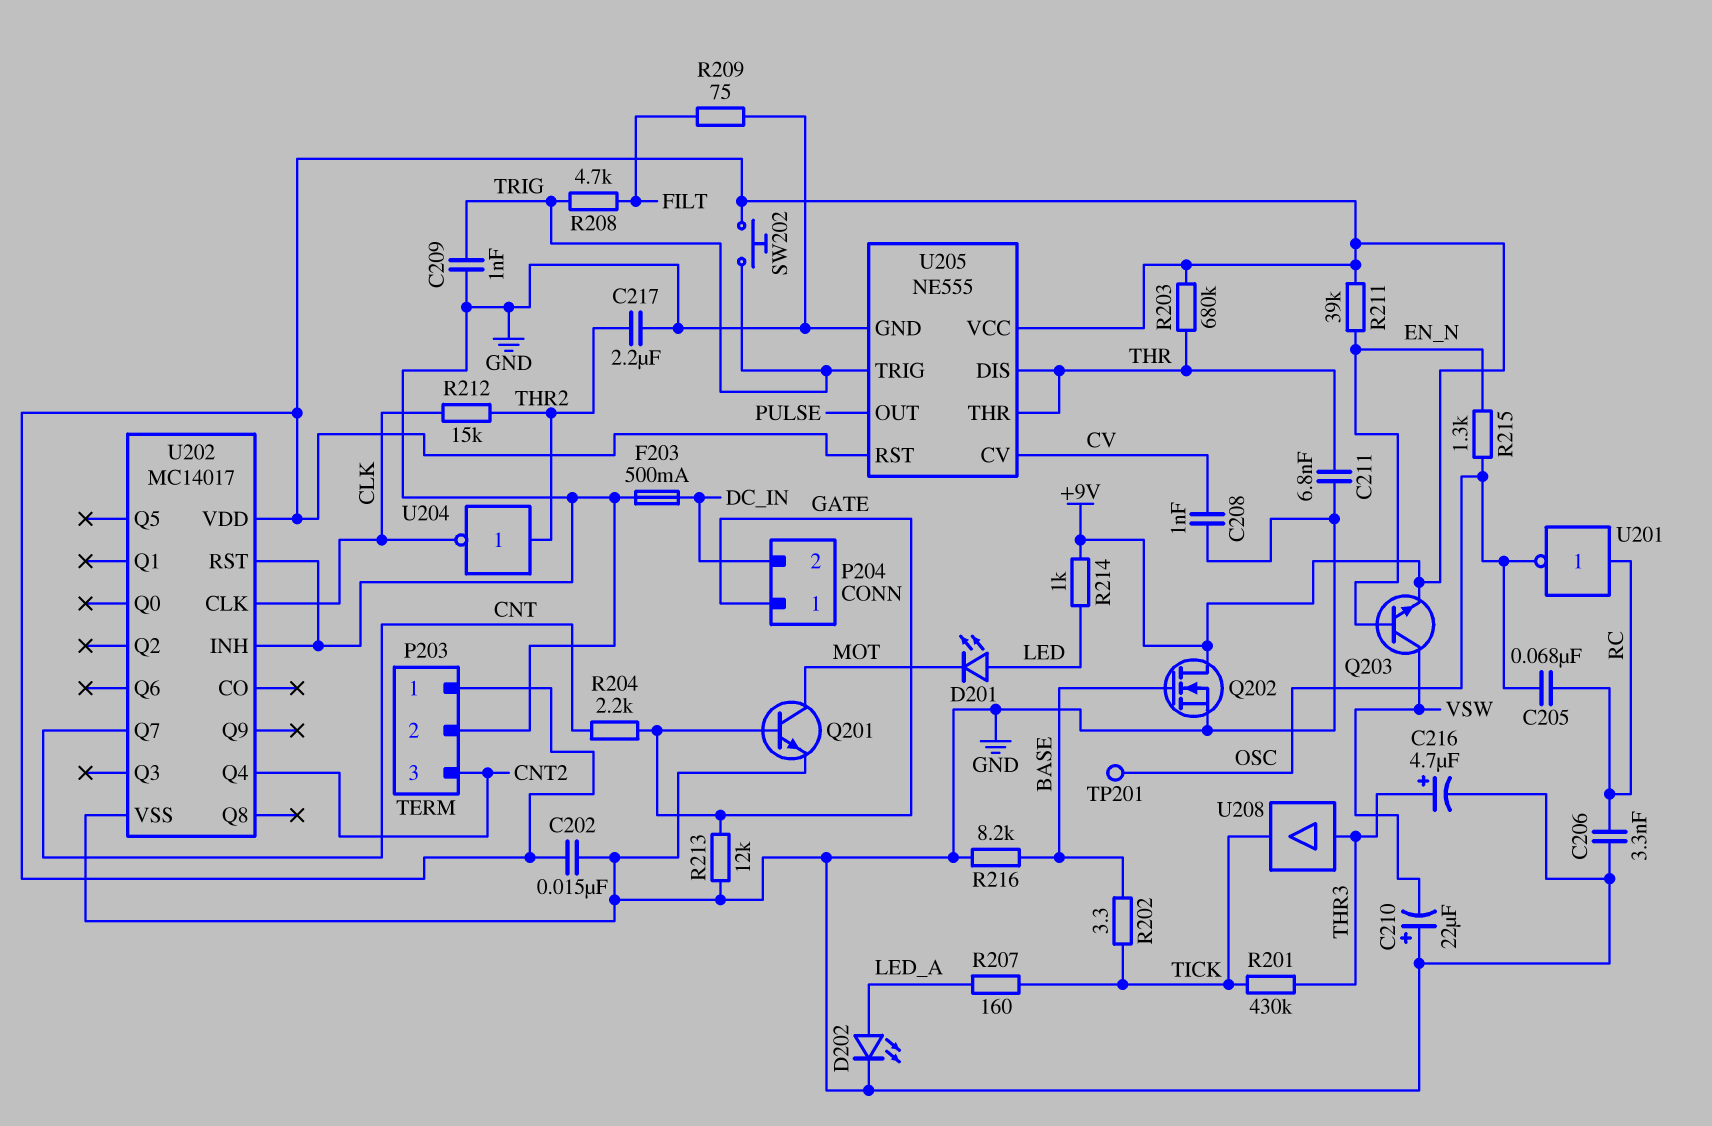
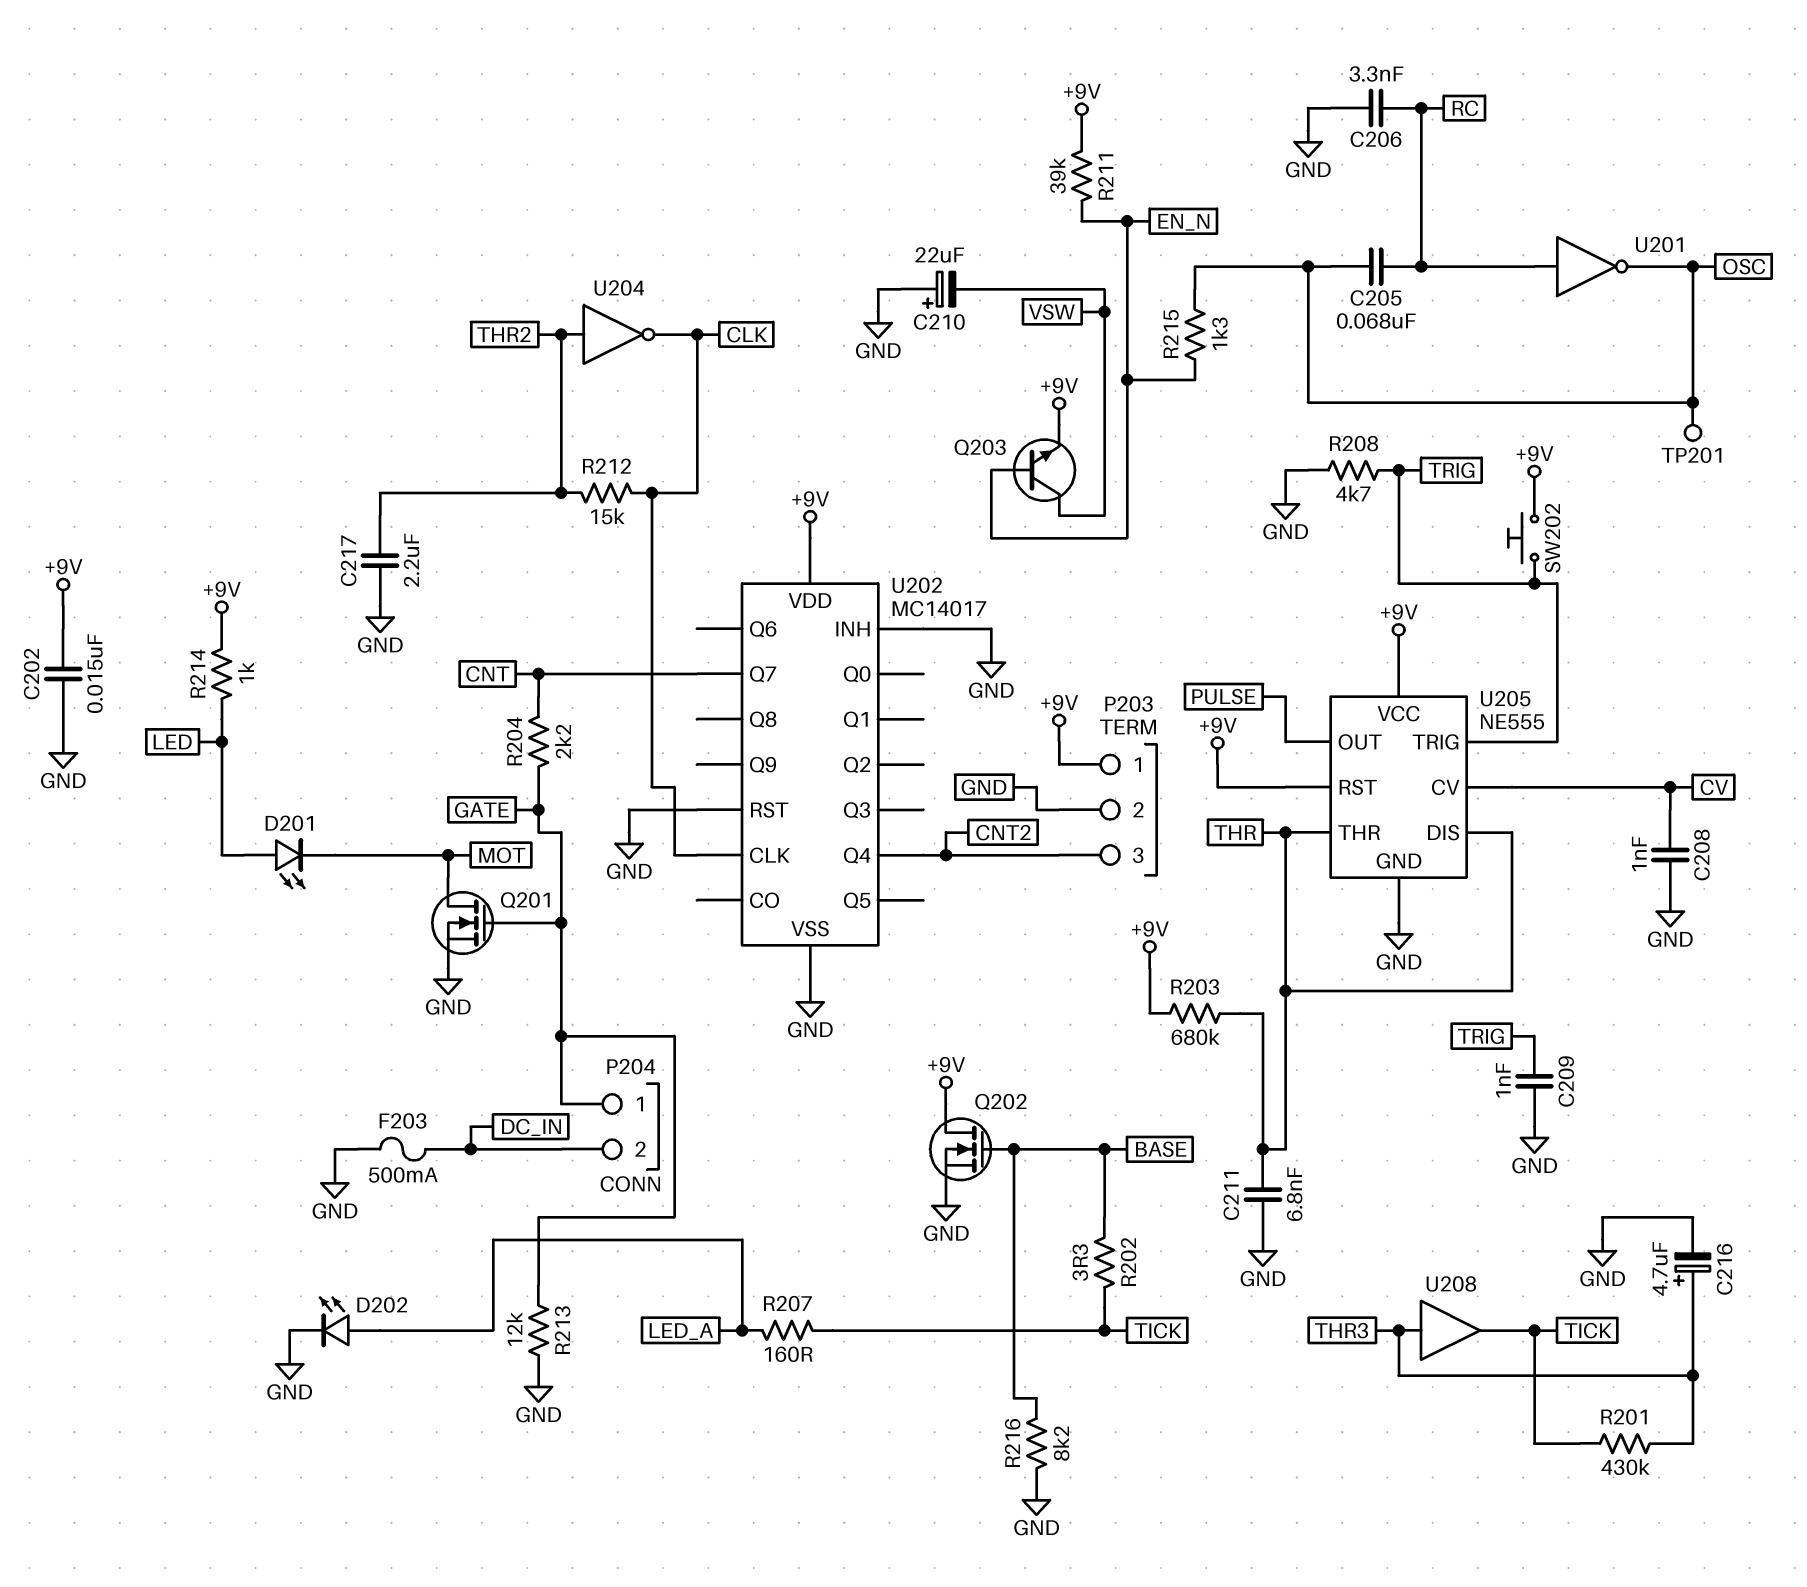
Q201: NPN (B GATE, C MOT, E GND) -> NMOS (G GATE, D MOT, S GND)
R208: 4.7k (FILT, TRIG) -> 4.7k (GND, TRIG)
R209: 75 (FILT, GND) -> none

